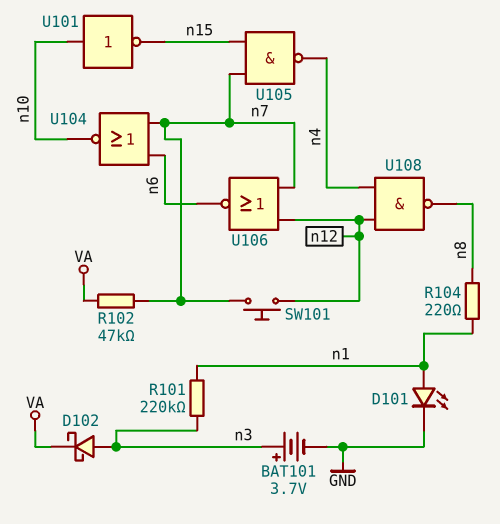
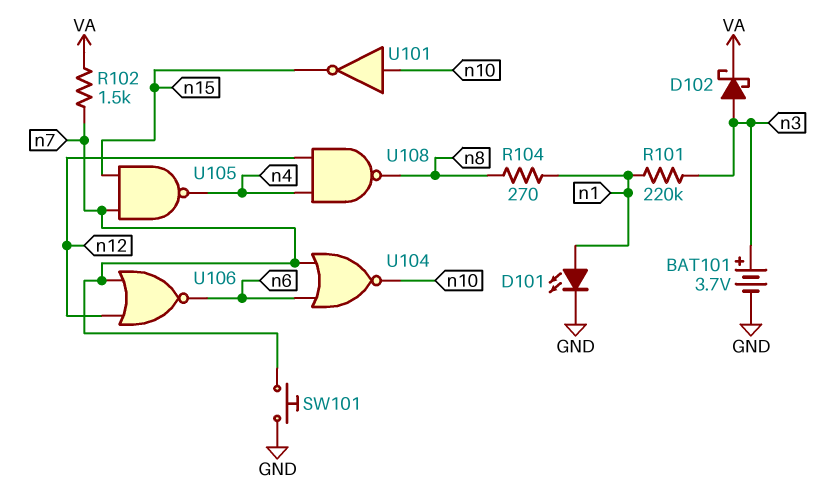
R102: 47k (VA, n7) -> 1.5k (VA, n7)
R104: 220 (n1, n8) -> 270 (n1, n8)
SW101: button (n7, n12) -> button (GND, n7)

